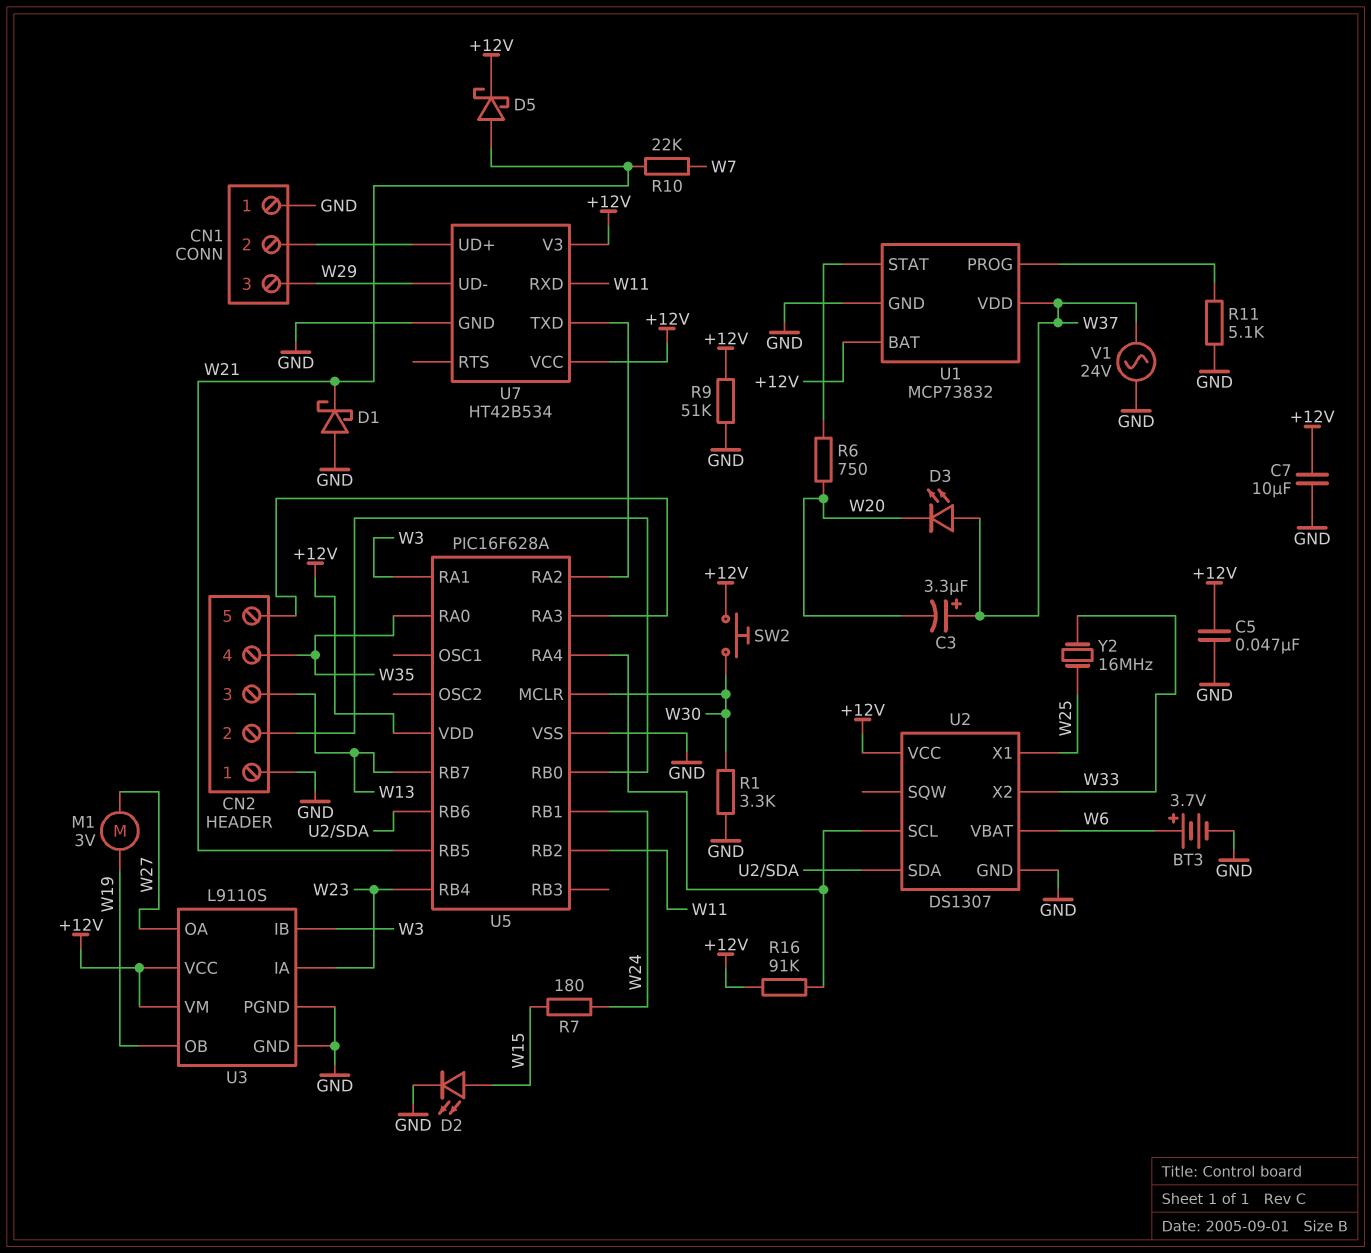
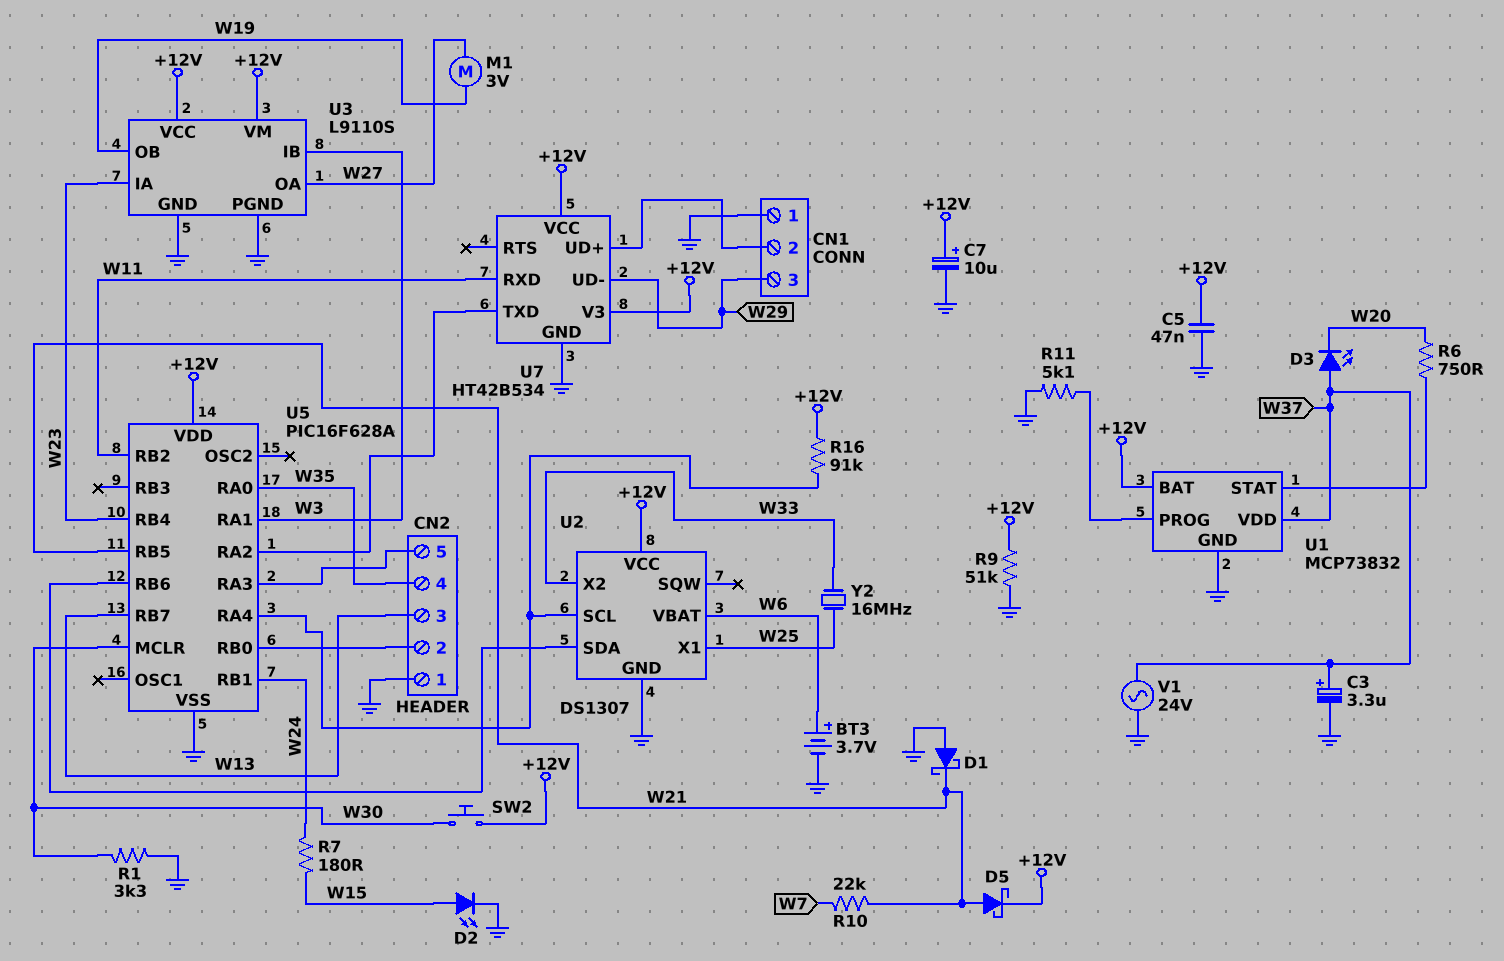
C3: 3.3uF (plus W37, minus W20) -> 3.3uF (plus W37, minus GND)
C7: 10uF (+12V, GND) -> 10uF (plus +12V, minus GND)

